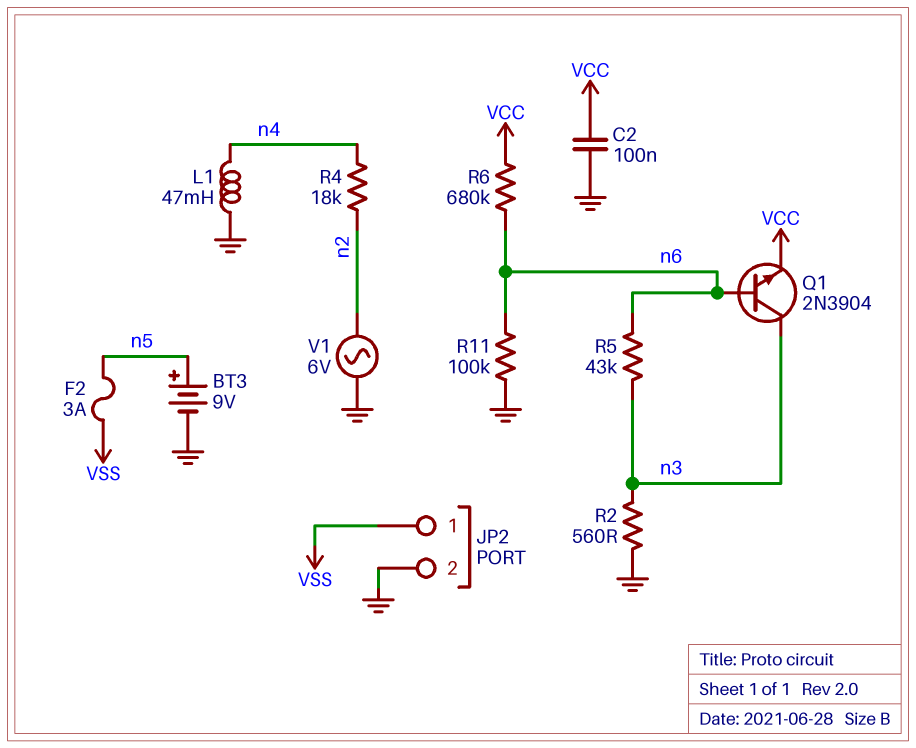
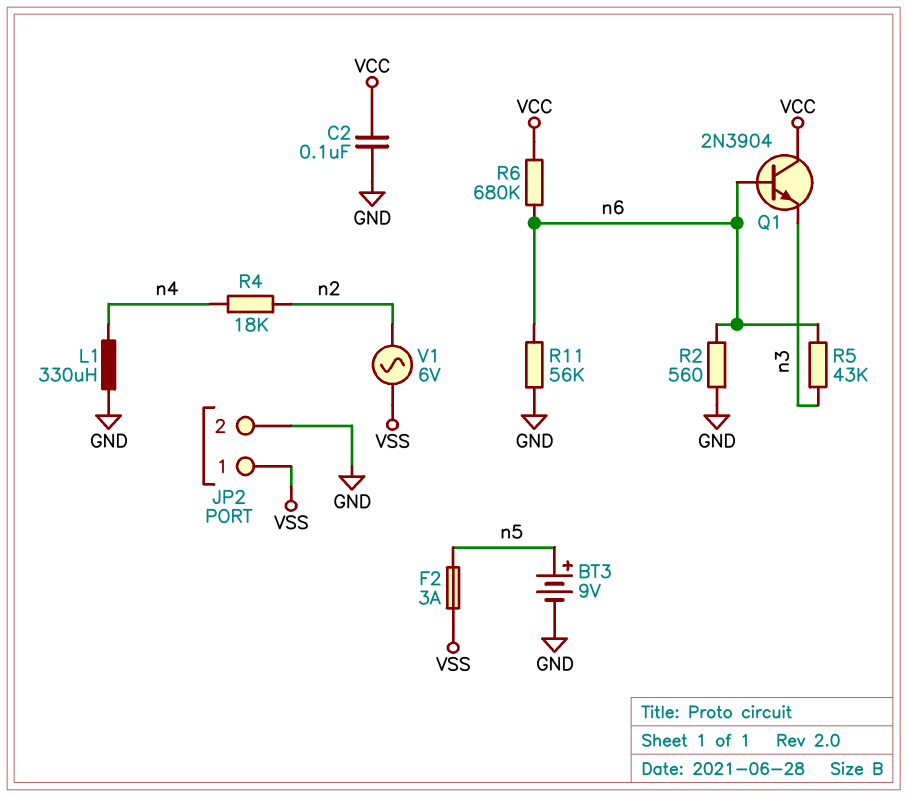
L1: 47mH (GND, n4) -> 330uH (GND, n4)
Q1: NPN 2N3904 (B n6, C n3, E VCC) -> NPN 2N3904 (B n6, C VCC, E n3)
R2: 560 (GND, n3) -> 560 (GND, n6)
R11: 100k (GND, n6) -> 56k (GND, n6)
V1: AC 6V (GND, n2) -> AC 6V (VSS, n2)

